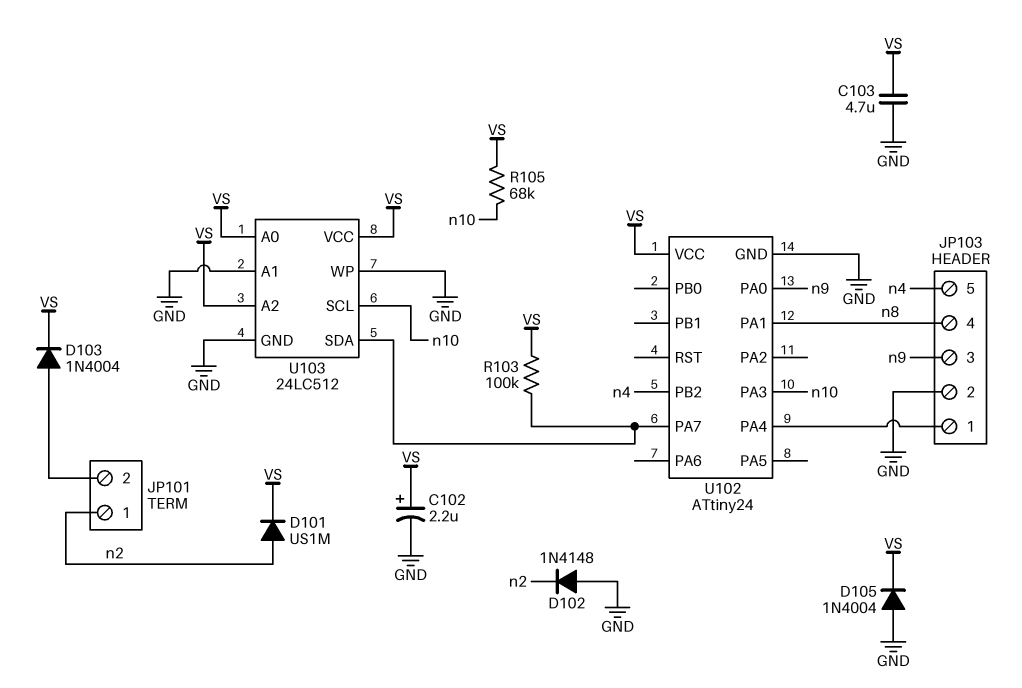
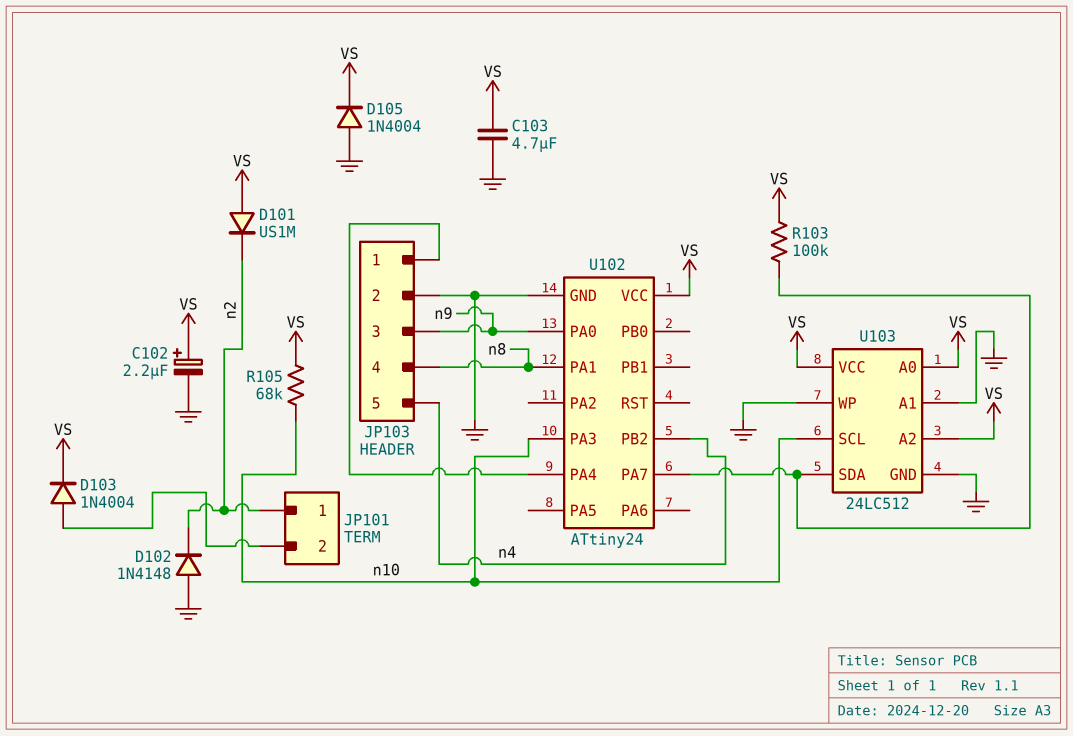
D101: diode US1M (A n2, K VS) -> diode US1M (A VS, K n2)

